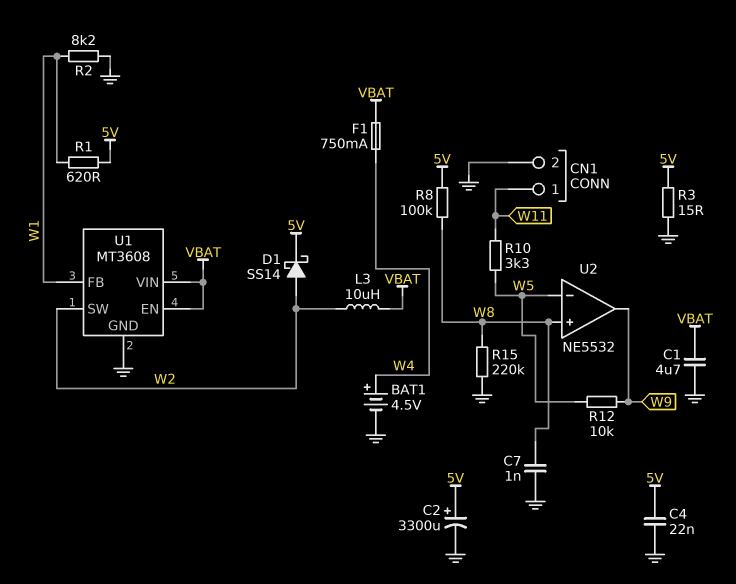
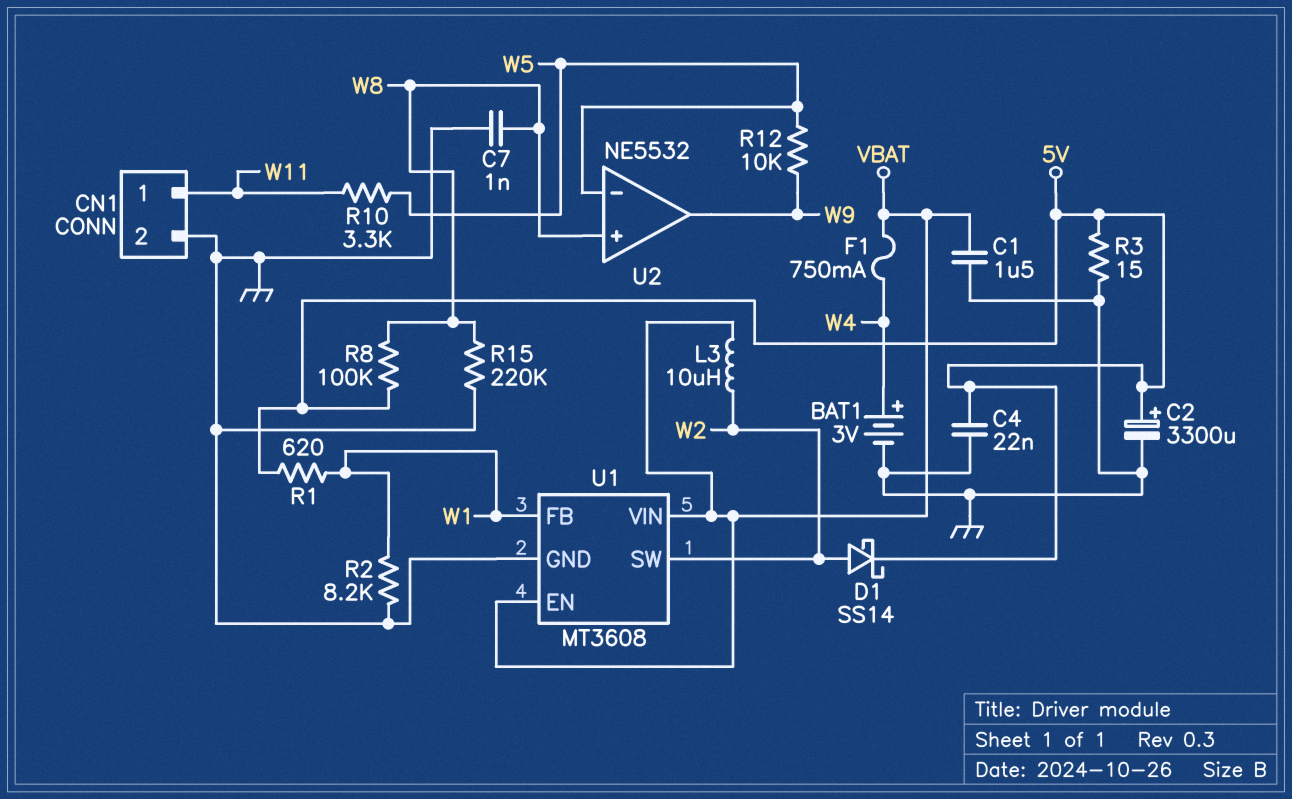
BAT1: 4.5V (plus W4, minus GND) -> 3V (plus W4, minus GND)
C1: 4.7uF (GND, VBAT) -> 1.5uF (GND, VBAT)

